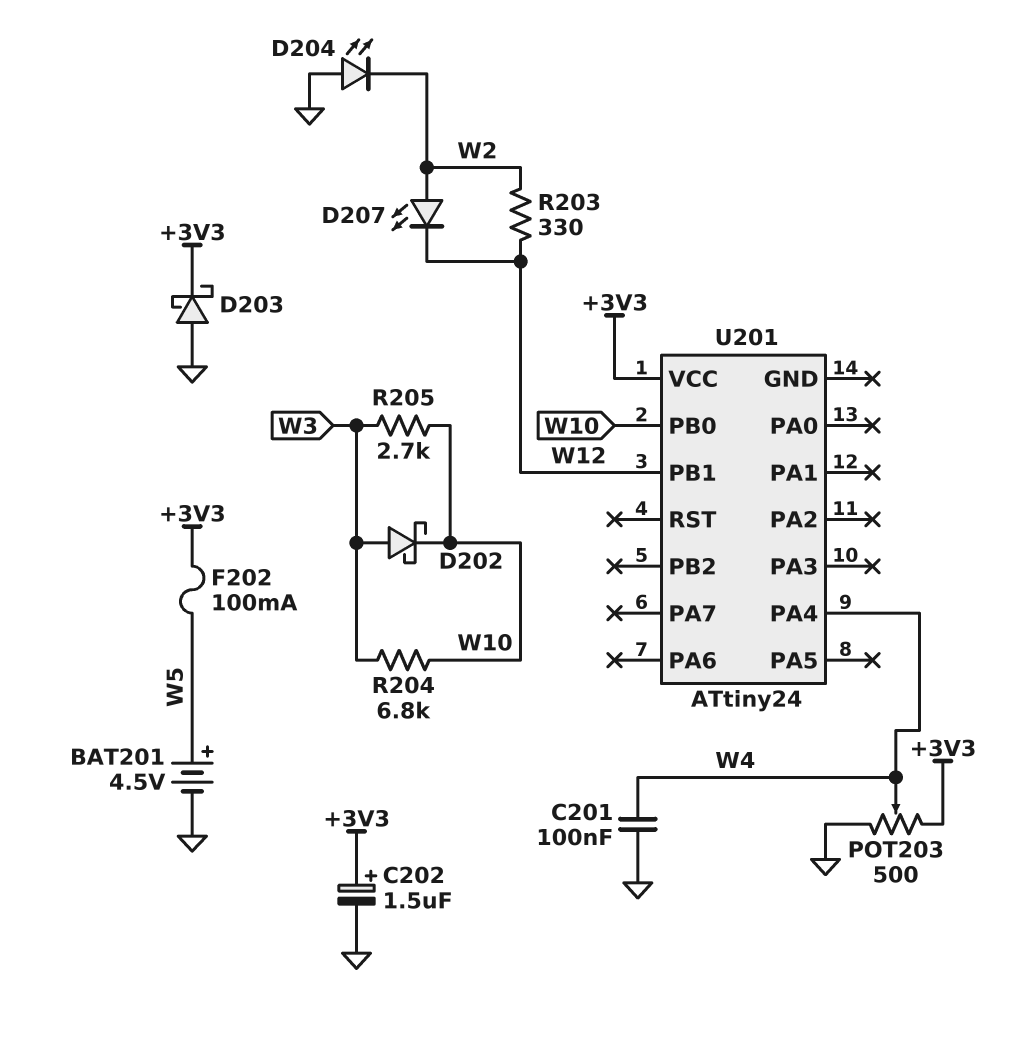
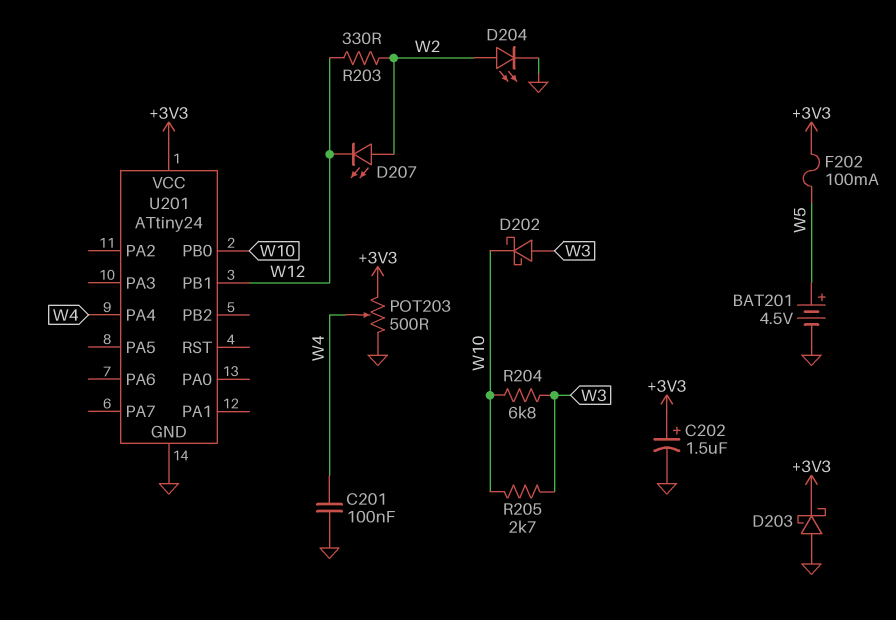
D204: LED (A GND, K W2) -> LED (A W2, K GND)
U201 pin GND: none -> GND

